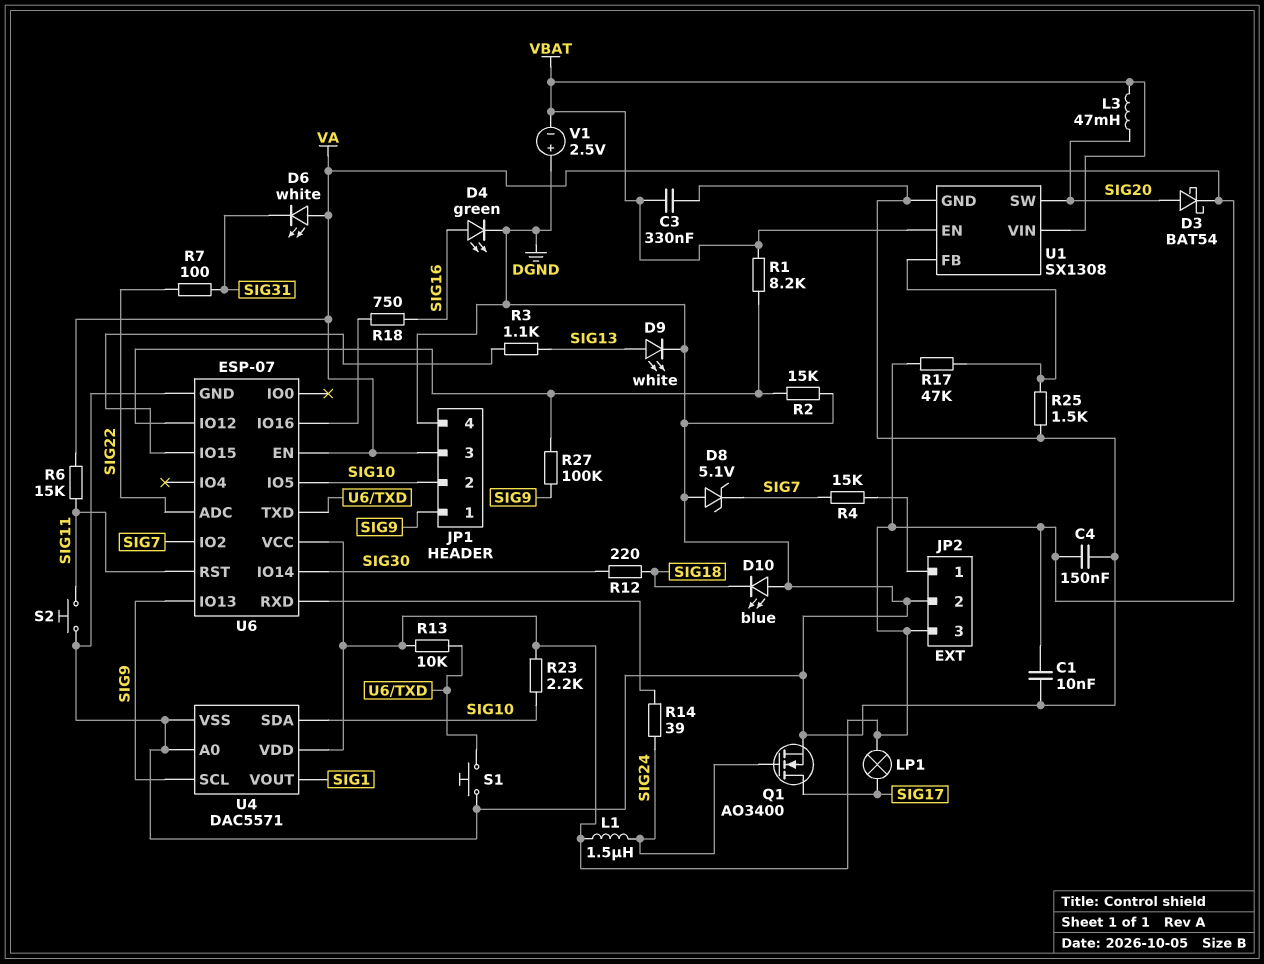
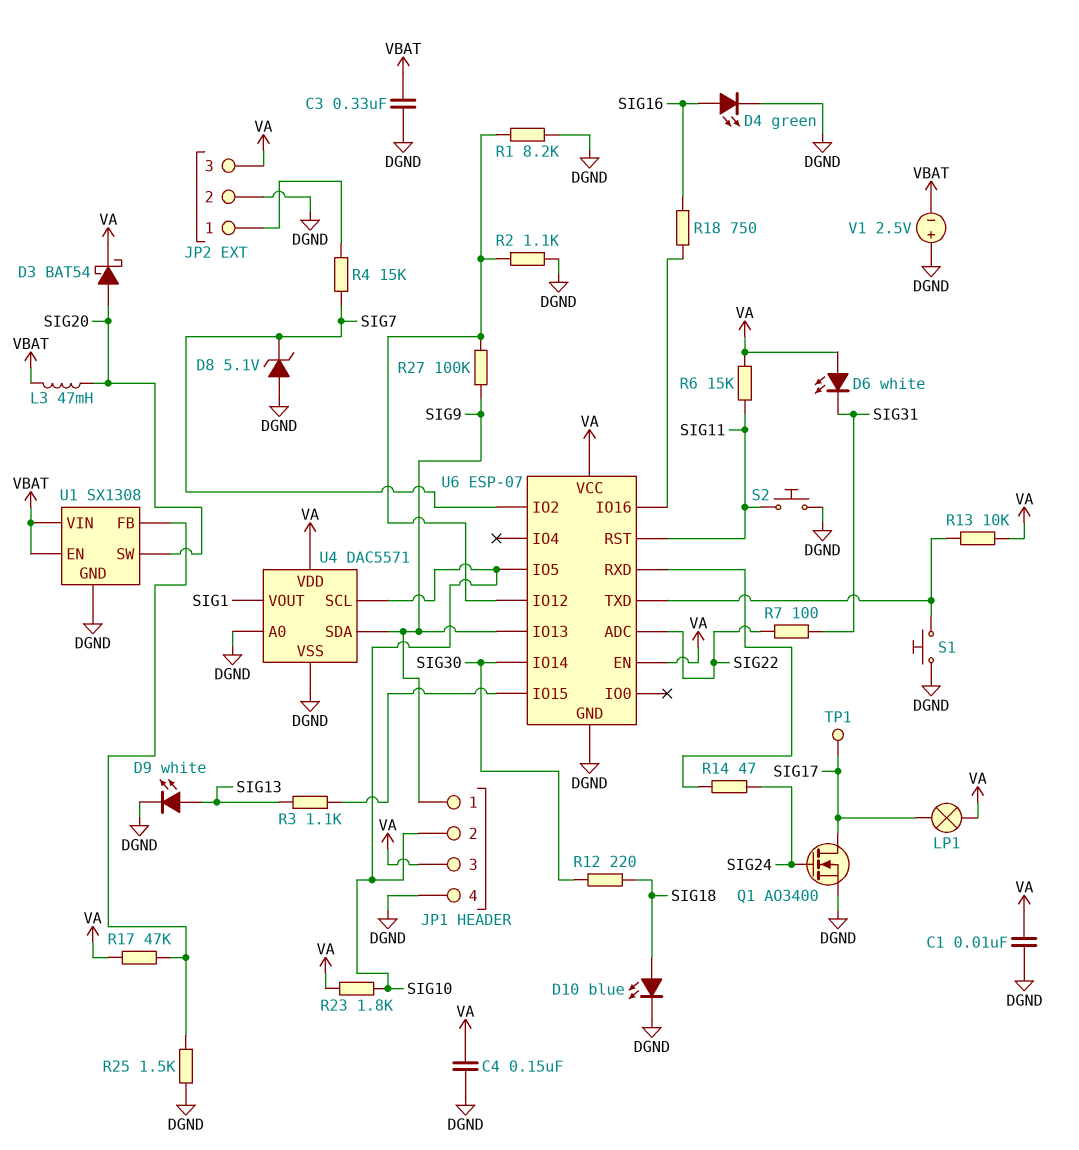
D10: LED blue (A DGND, K SIG18) -> LED blue (A SIG18, K DGND)
L1: 1.5uH (SIG24, VA) -> none
R1: 8.2k (U6/IO12, VBAT) -> 8.2k (DGND, U6/IO12)
R2: 15k (DGND, U6/IO12) -> 1.1k (DGND, U6/IO12)
R14: 39 (SIG24, U6/RXD) -> 47 (SIG24, U6/RXD)
R23: 2.2k (SIG10, VA) -> 1.8k (SIG10, VA)
TP1: none -> test point (SIG17)
U4 pin SCL: SIG9 -> SIG10
U4 pin SDA: SIG10 -> SIG9

